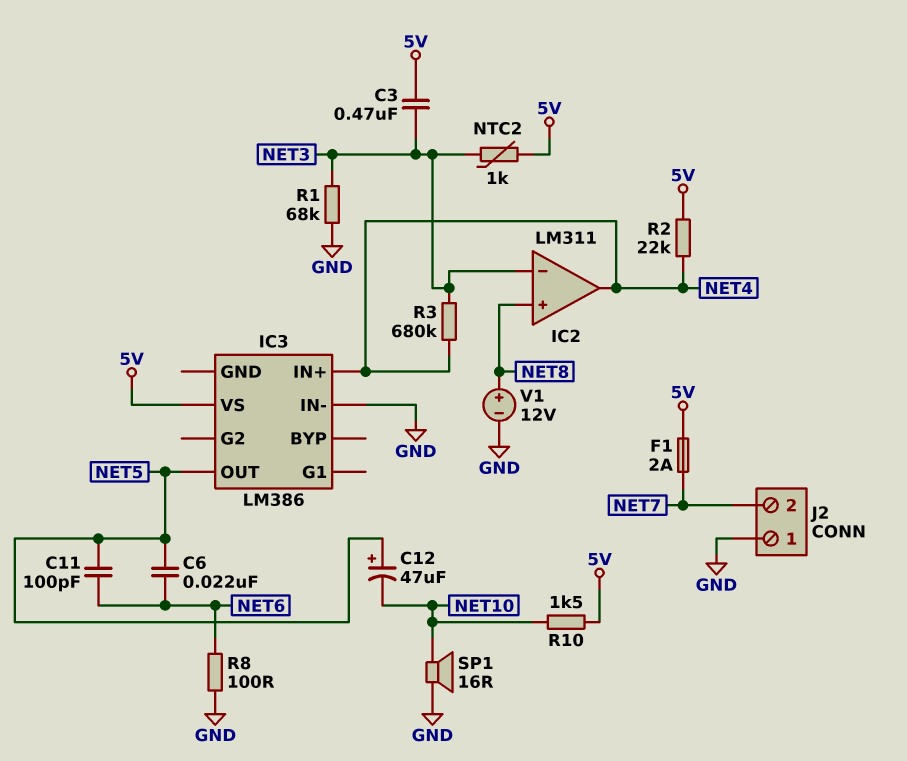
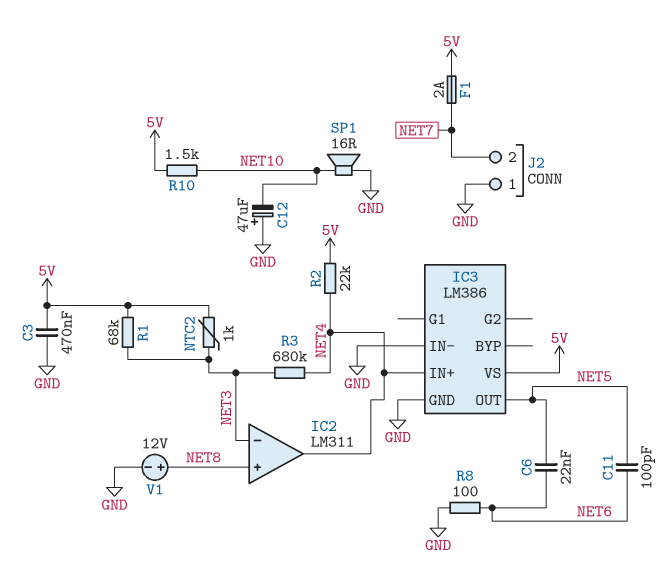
C3: 470nF (5V, NET3) -> 470nF (5V, GND)
C12: 47uF (plus NET5, minus NET10) -> 47uF (plus GND, minus NET10)
IC3 pin GND: none -> GND
R1: 68k (GND, NET3) -> 68k (5V, NET3)

